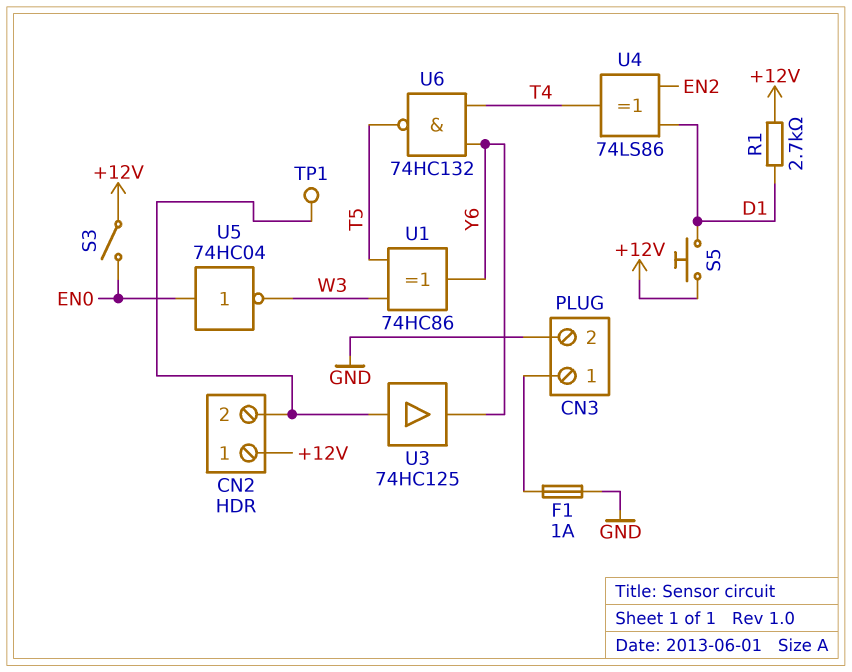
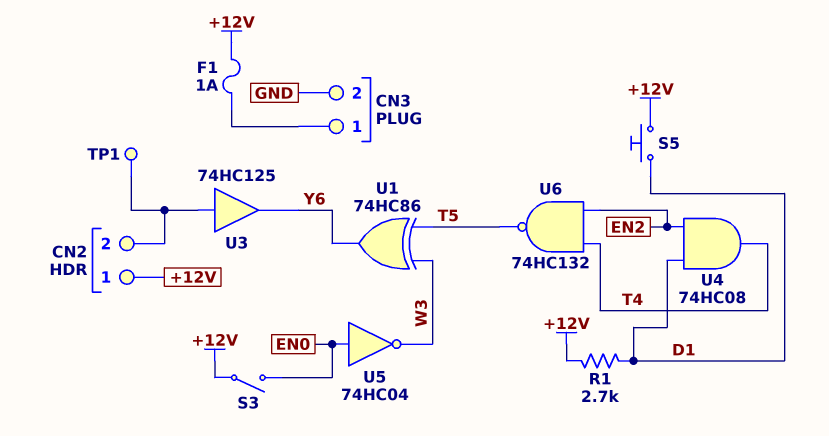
F1: 1A (CN3/1, GND) -> 1A (+12V, CN3/1)
U4: XOR 74LS86 (in D1, in EN2, out T4) -> AND 74HC08 (in D1, in EN2, out T4)
U6: NAND 74HC132 (in T4, in Y6, out T5) -> NAND 74HC132 (in EN2, in T4, out T5)

